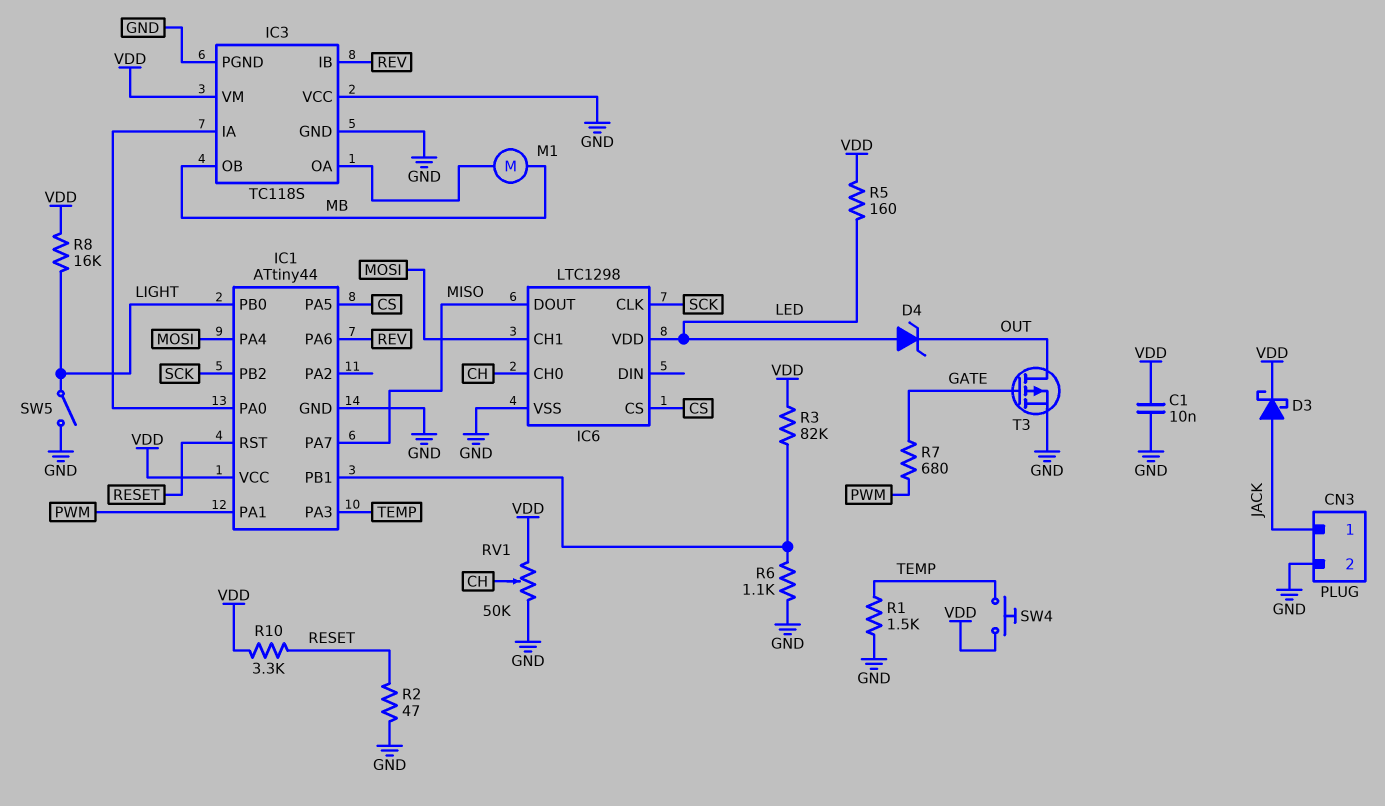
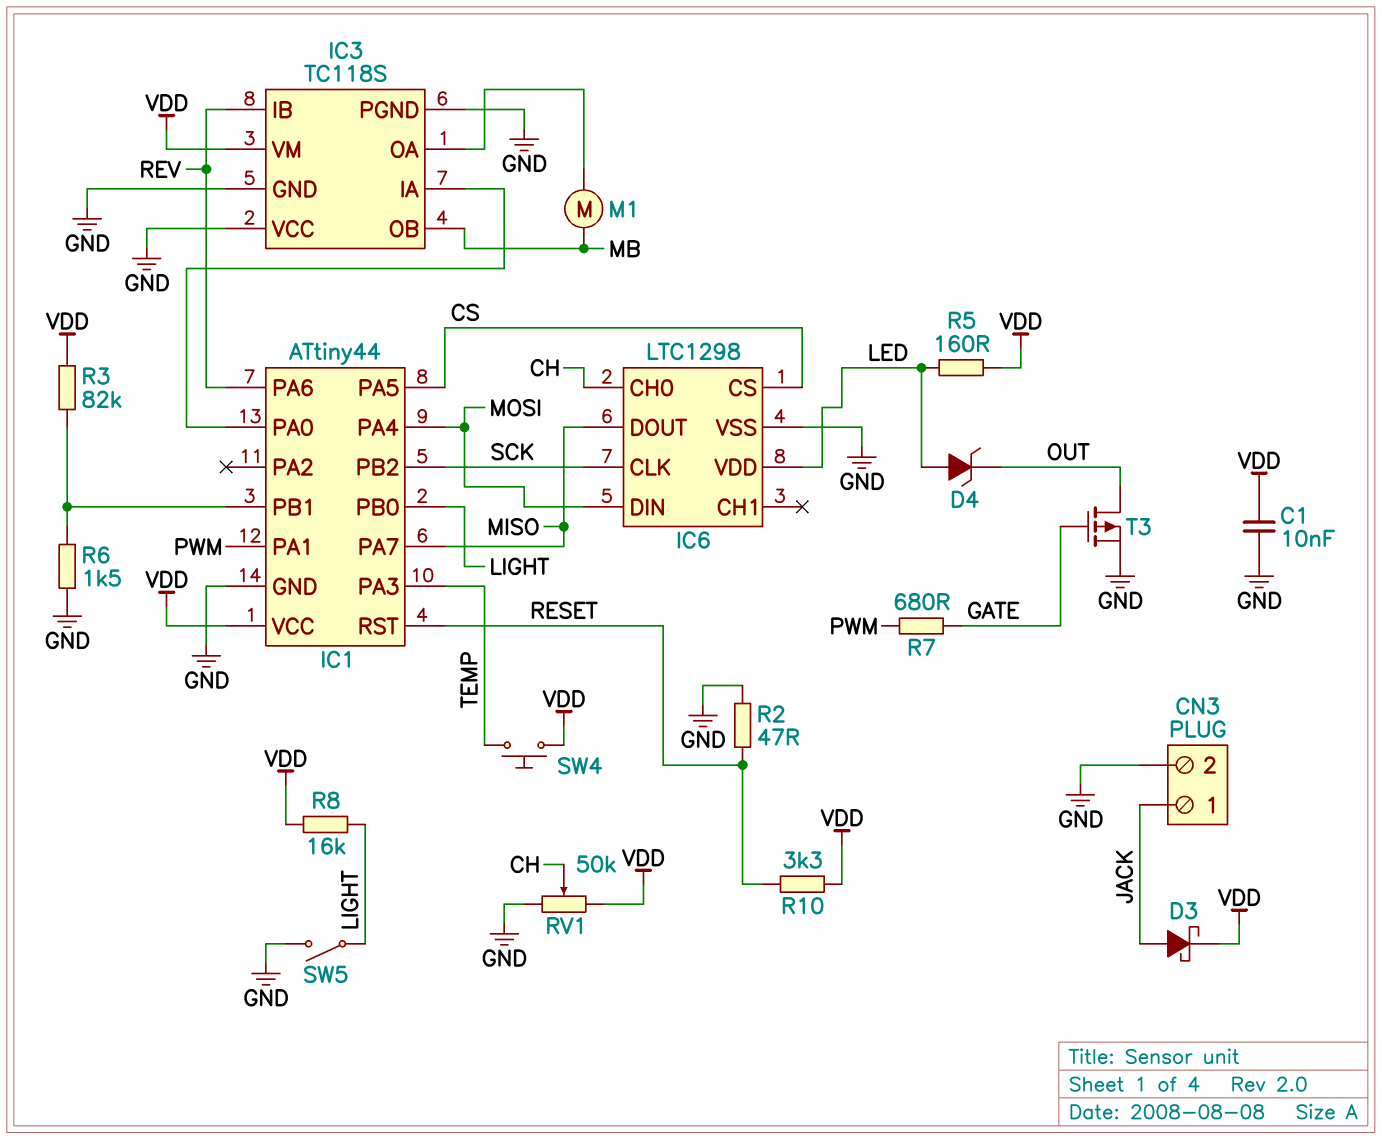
IC6 pin CH1: MOSI -> none
IC6 pin DIN: none -> MOSI
R1: 1.5k (GND, TEMP) -> none
R6: 1.1k (GND, IC1/PB1) -> 1.5k (GND, IC1/PB1)

